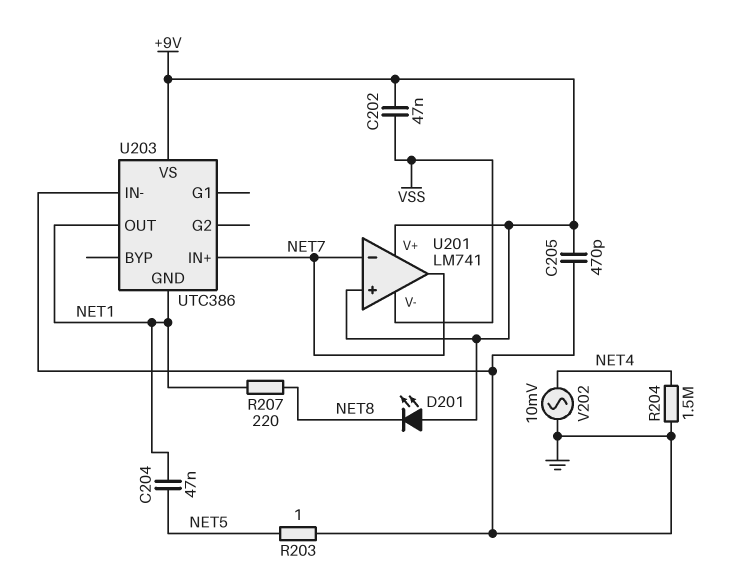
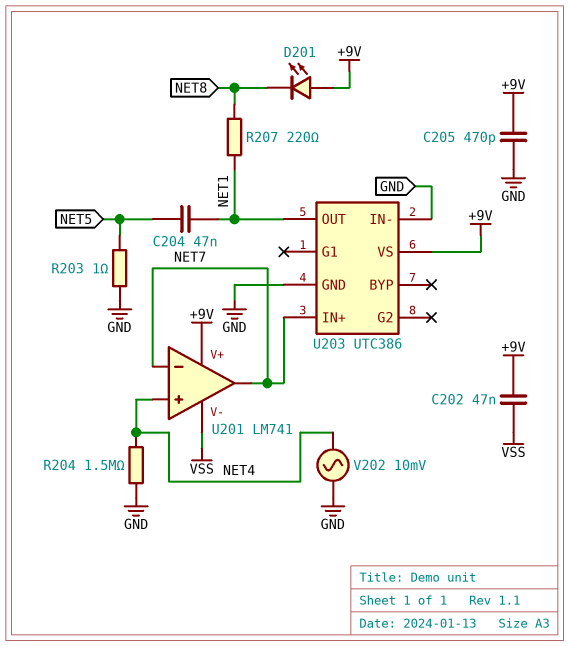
U201 pin in+: +9V -> NET4
U203 pin GND: NET1 -> GND

